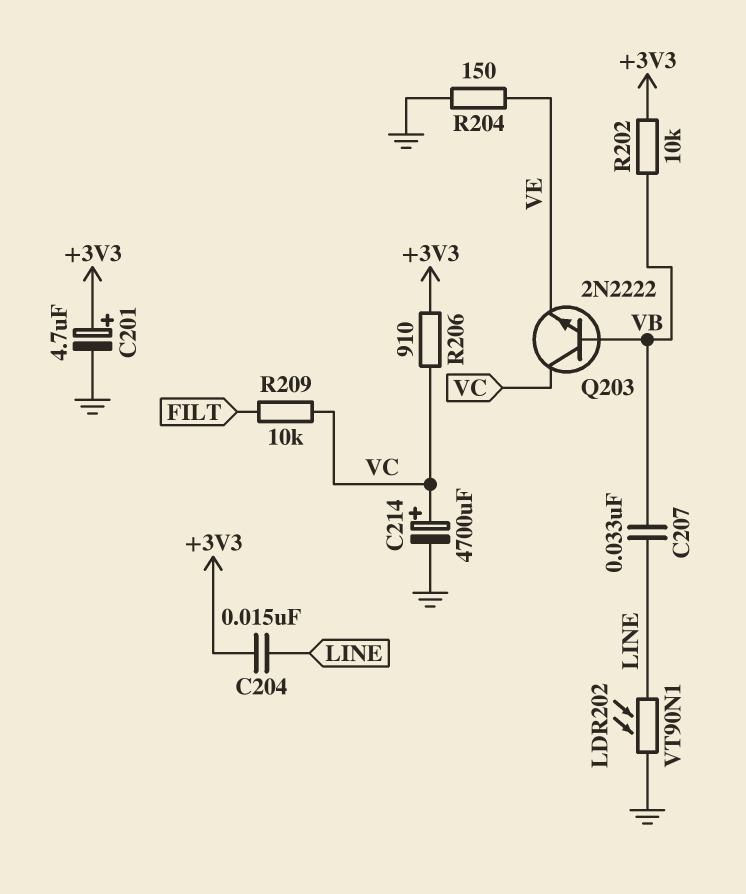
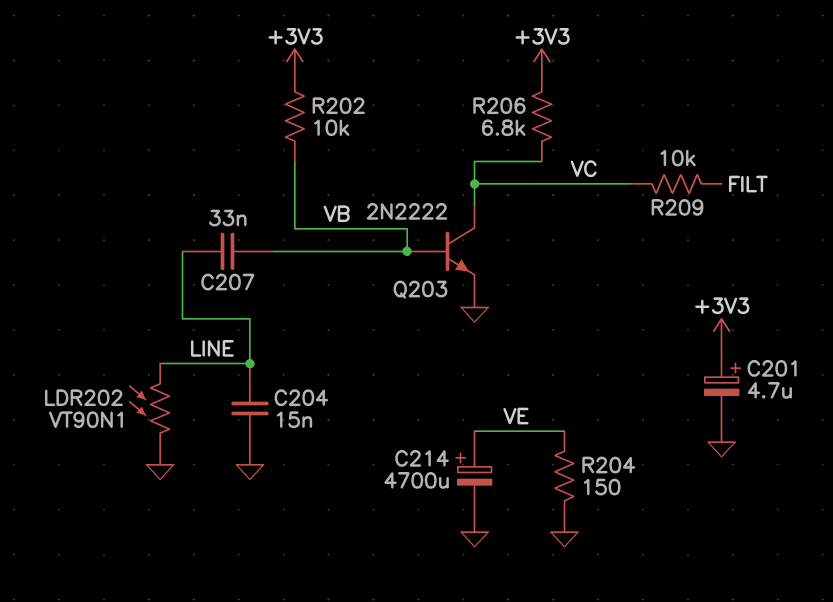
C204: 15nF (+3V3, LINE) -> 15nF (GND, LINE)
C214: 4700uF (plus VC, minus GND) -> 4700uF (plus VE, minus GND)
Q203: NPN 2N2222 (B VB, C VC, E VE) -> NPN 2N2222 (B VB, C VC, E GND)
R206: 910 (+3V3, VC) -> 6.8k (+3V3, VC)

